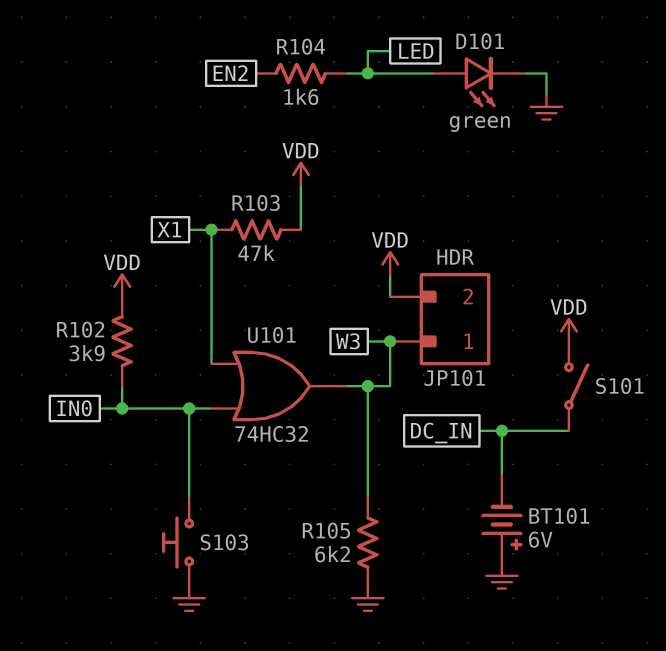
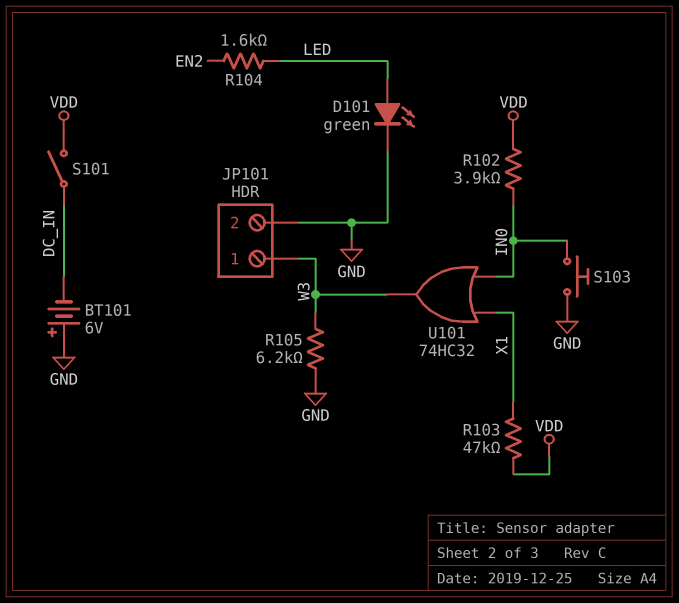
JP101 pin 2: VDD -> GND

